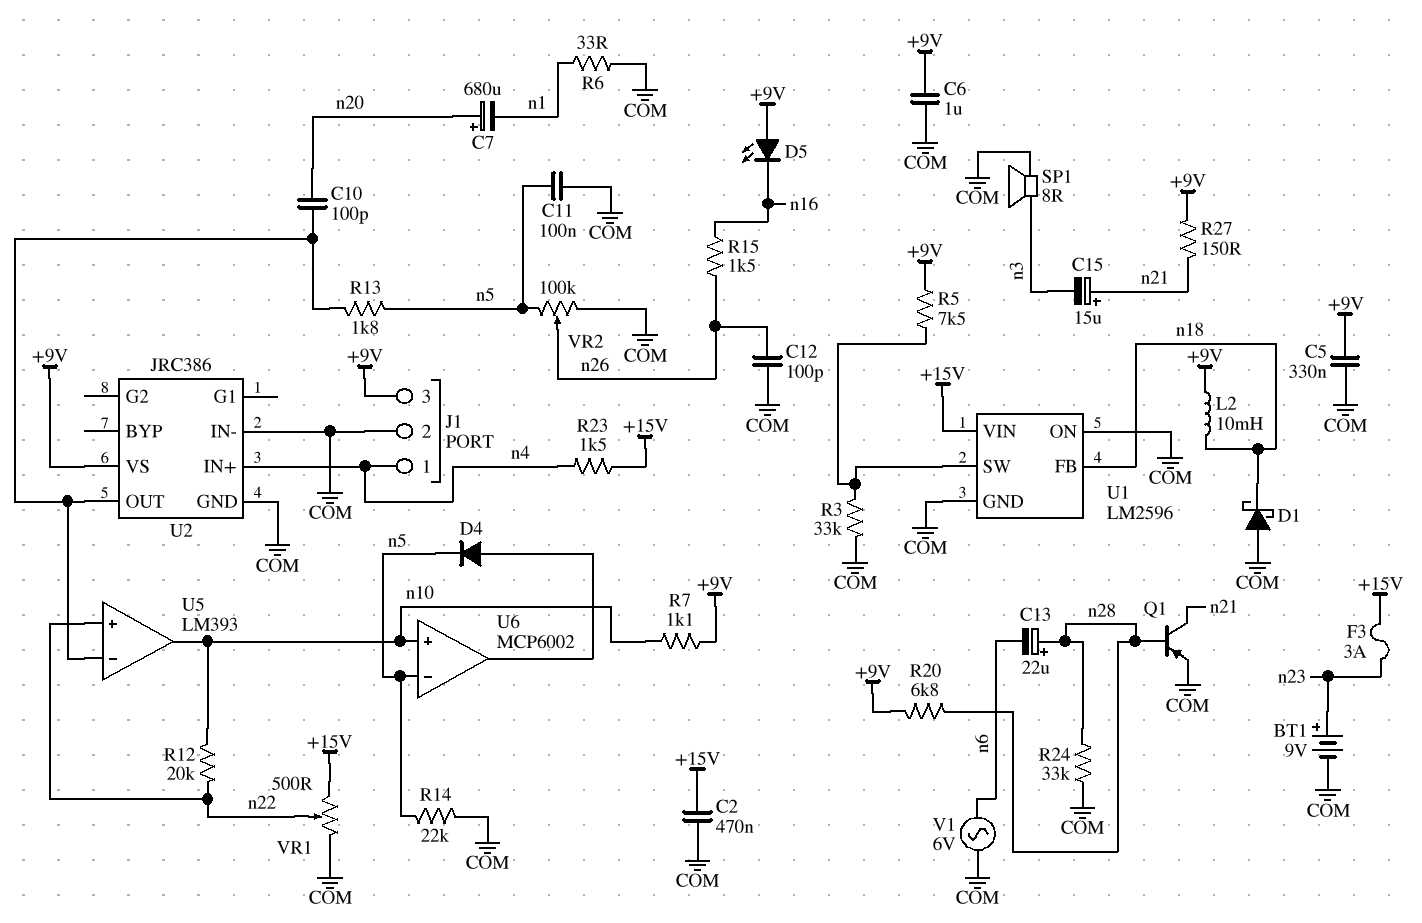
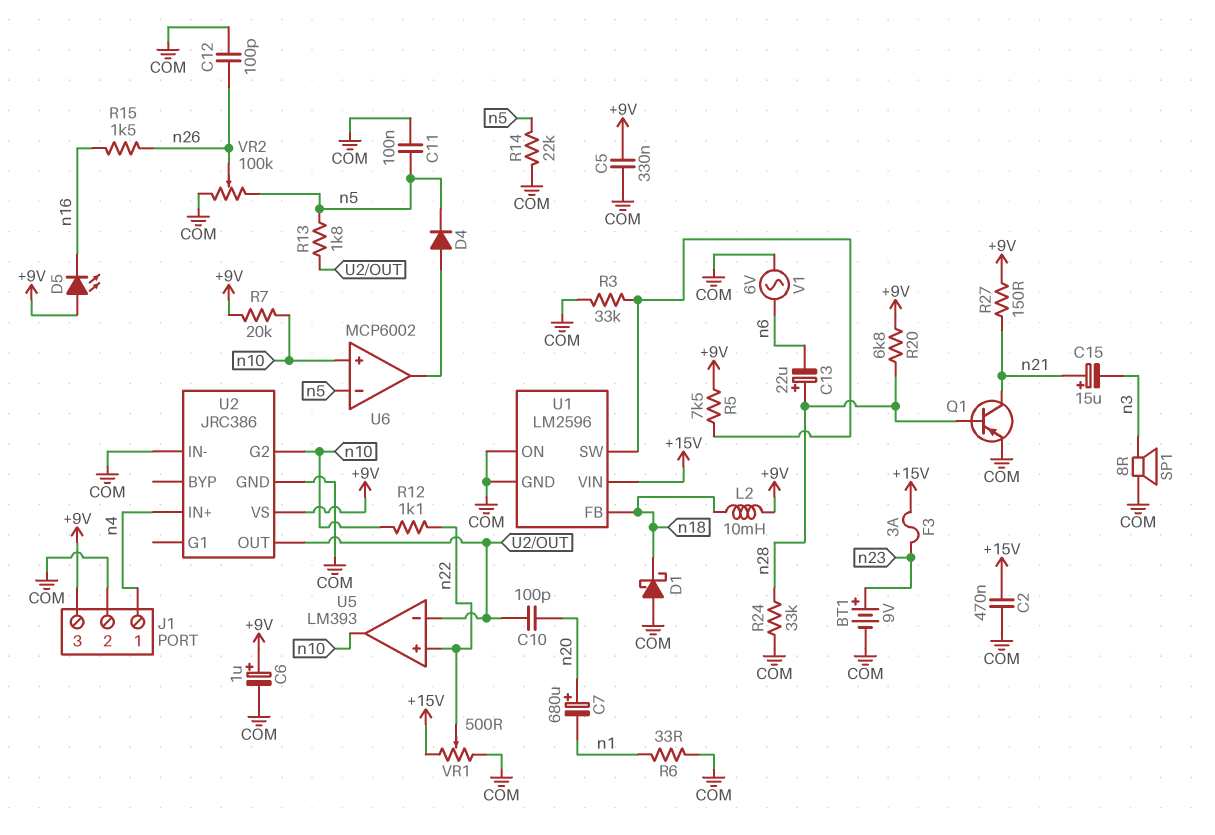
C6: 1uF (+9V, COM) -> 1uF (plus +9V, minus COM)
R7: 1.1k (+9V, n10) -> 20k (+9V, n10)
R12: 20k (n10, n22) -> 1.1k (n10, n22)
R23: 1.5k (+15V, n4) -> none
U2 pin G2: none -> n10

